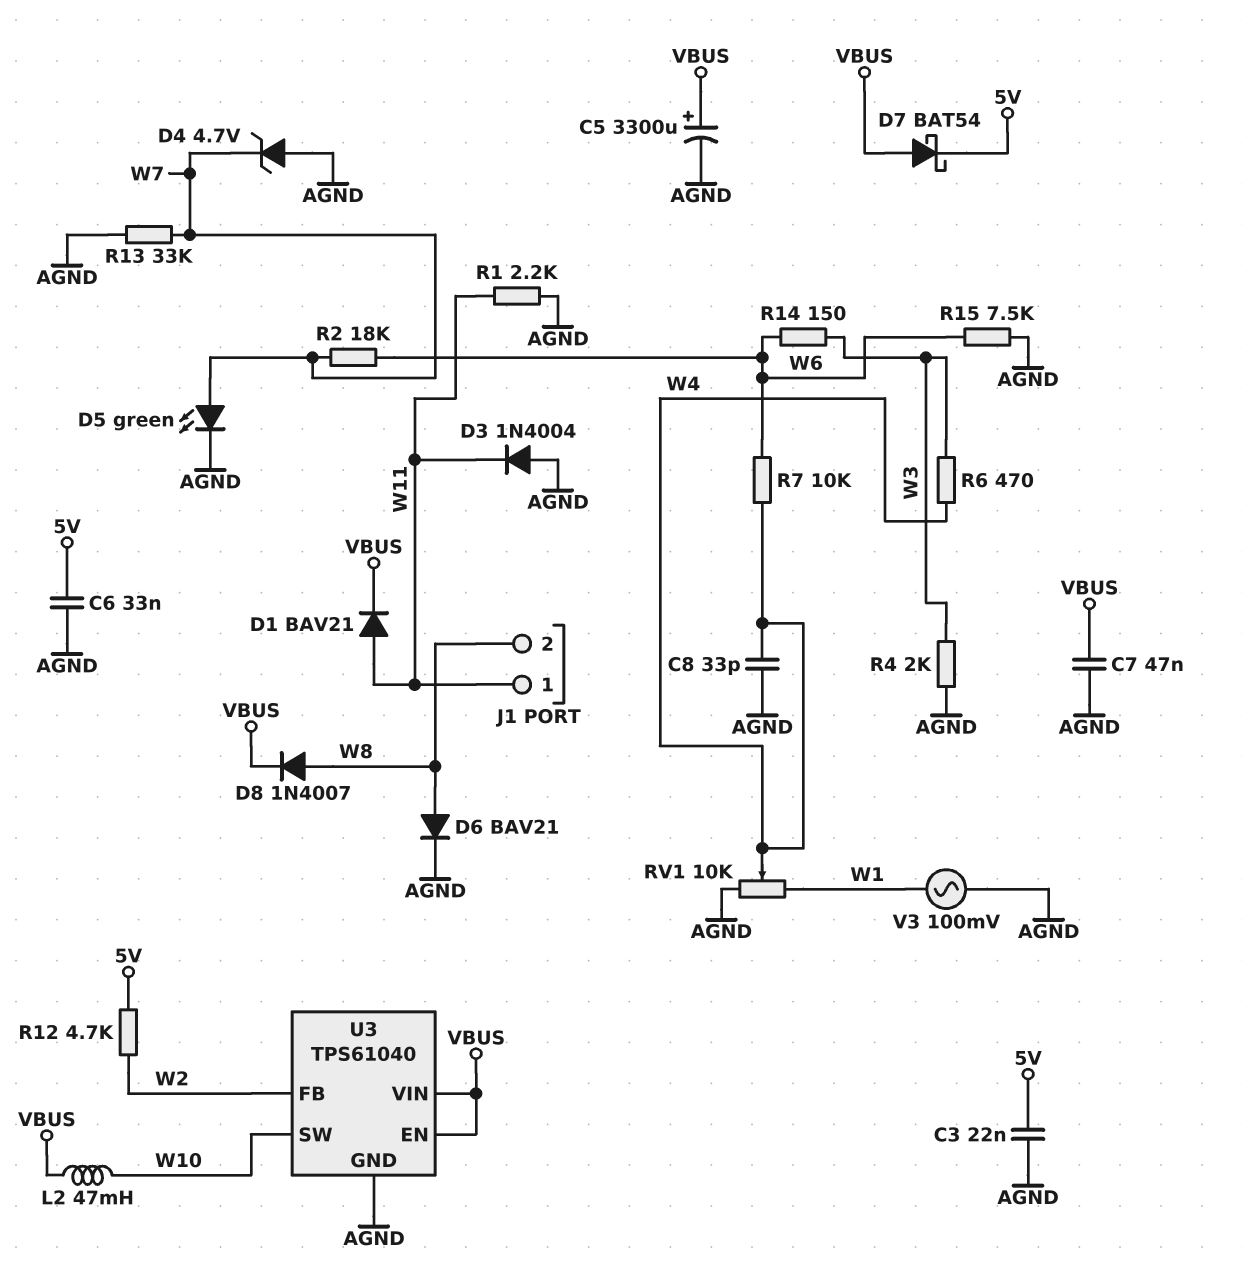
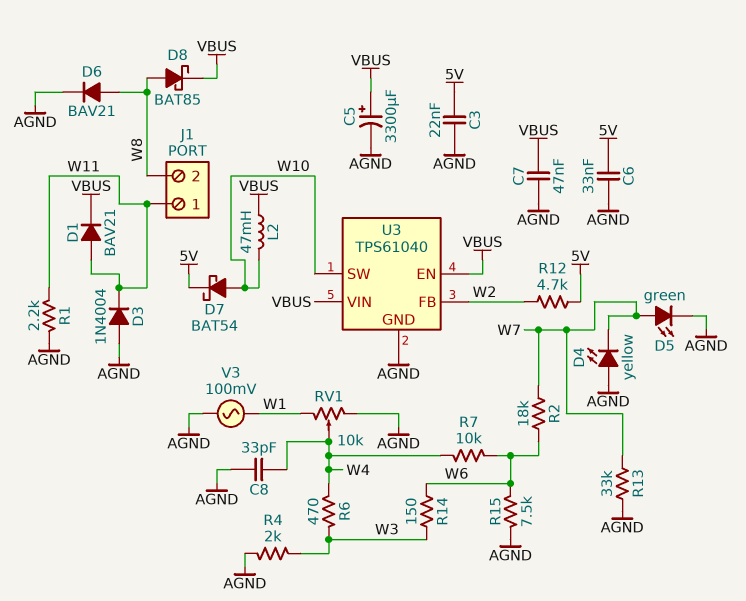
D4: zener 4.7V (A AGND, K W7) -> LED yellow (A AGND, K W7)
D7: schottky BAT54 (A VBUS, K 5V) -> schottky BAT54 (A W10, K 5V)
D8: diode 1N4007 (A W8, K VBUS) -> schottky BAT85 (A W8, K VBUS)

